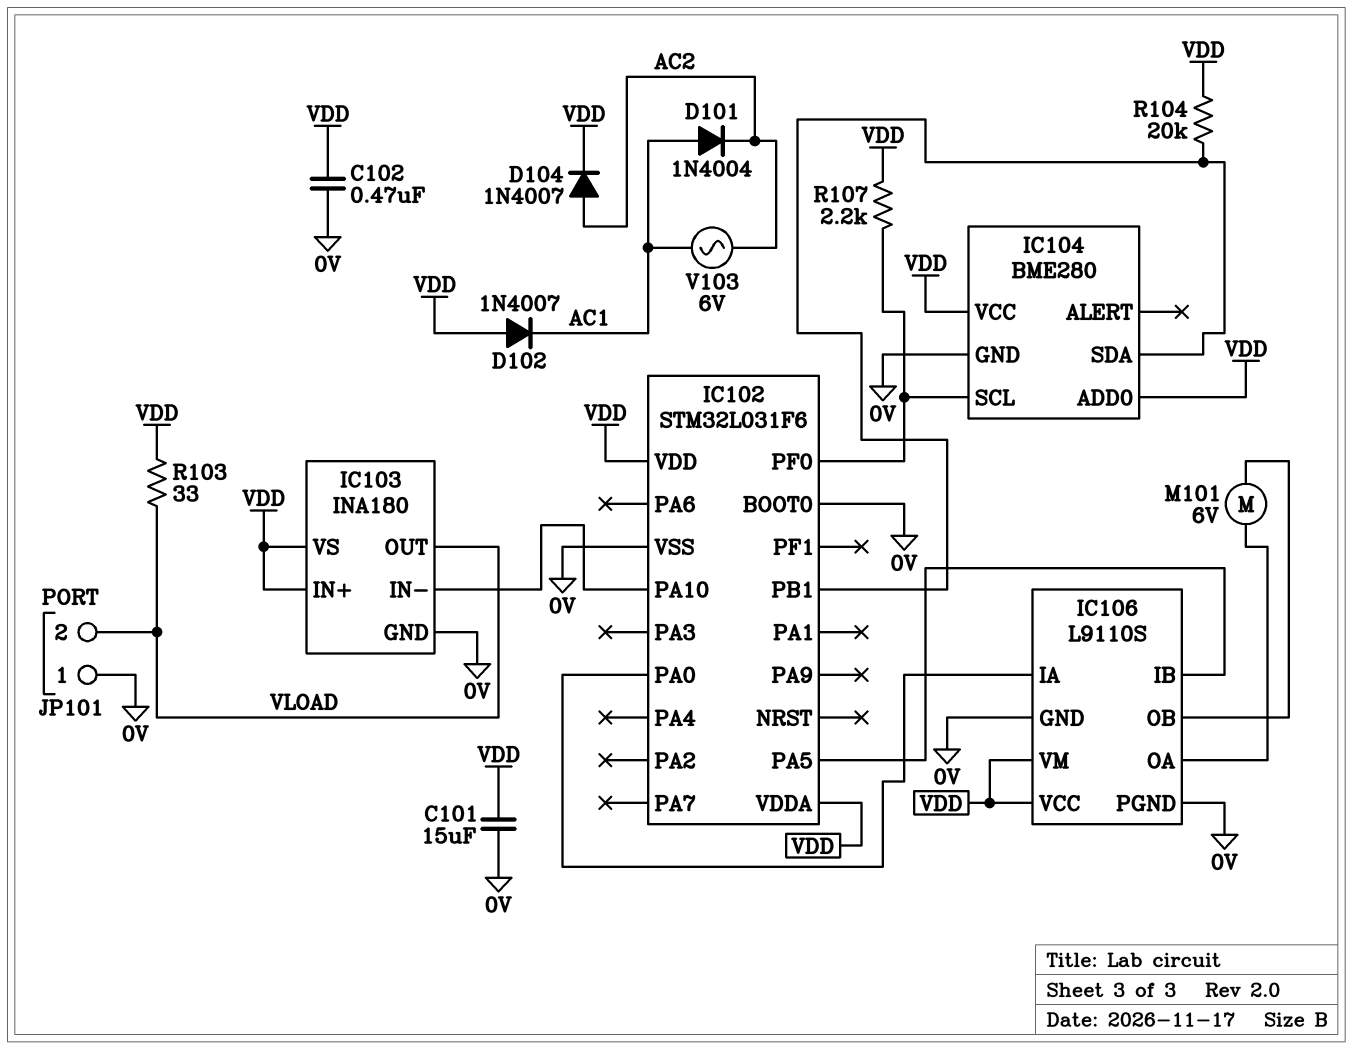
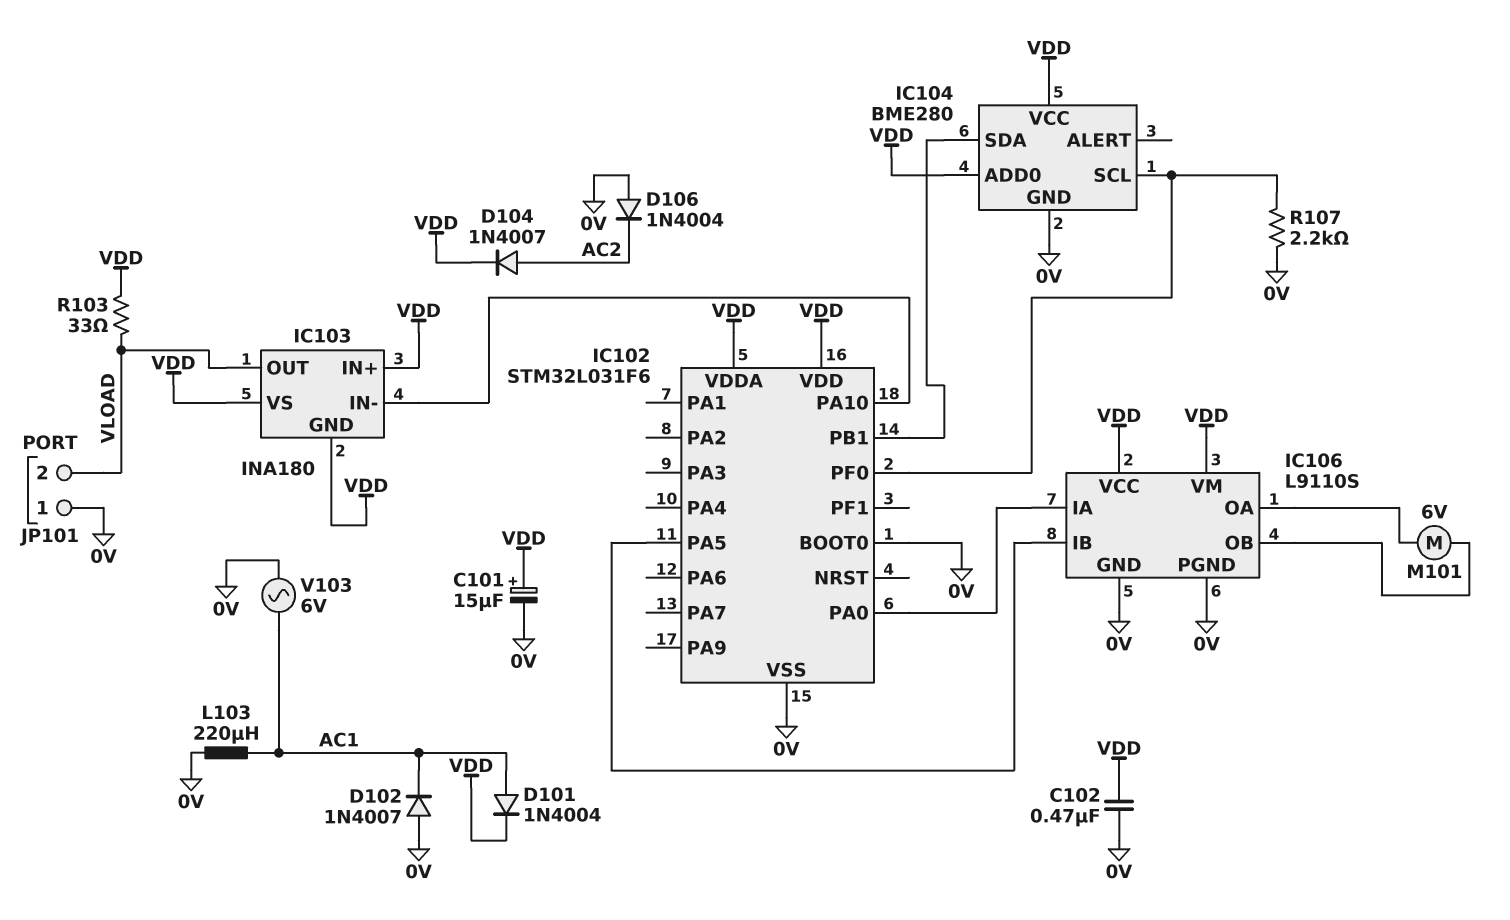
C101: 15uF (0V, VDD) -> 15uF (plus VDD, minus 0V)
D101: diode 1N4004 (A AC1, K AC2) -> diode 1N4004 (A AC1, K VDD)
D102: diode 1N4007 (A VDD, K AC1) -> diode 1N4007 (A 0V, K AC1)
D106: none -> diode 1N4004 (A 0V, K AC2)
IC103 pin GND: 0V -> VDD
L103: none -> 220uH (0V, AC1)
R104: 20k (IC102/PB1, VDD) -> none
R107: 2.2k (IC102/PF0, VDD) -> 2.2k (0V, IC102/PF0)
V103: AC 6V (AC1, AC2) -> AC 6V (0V, AC1)

